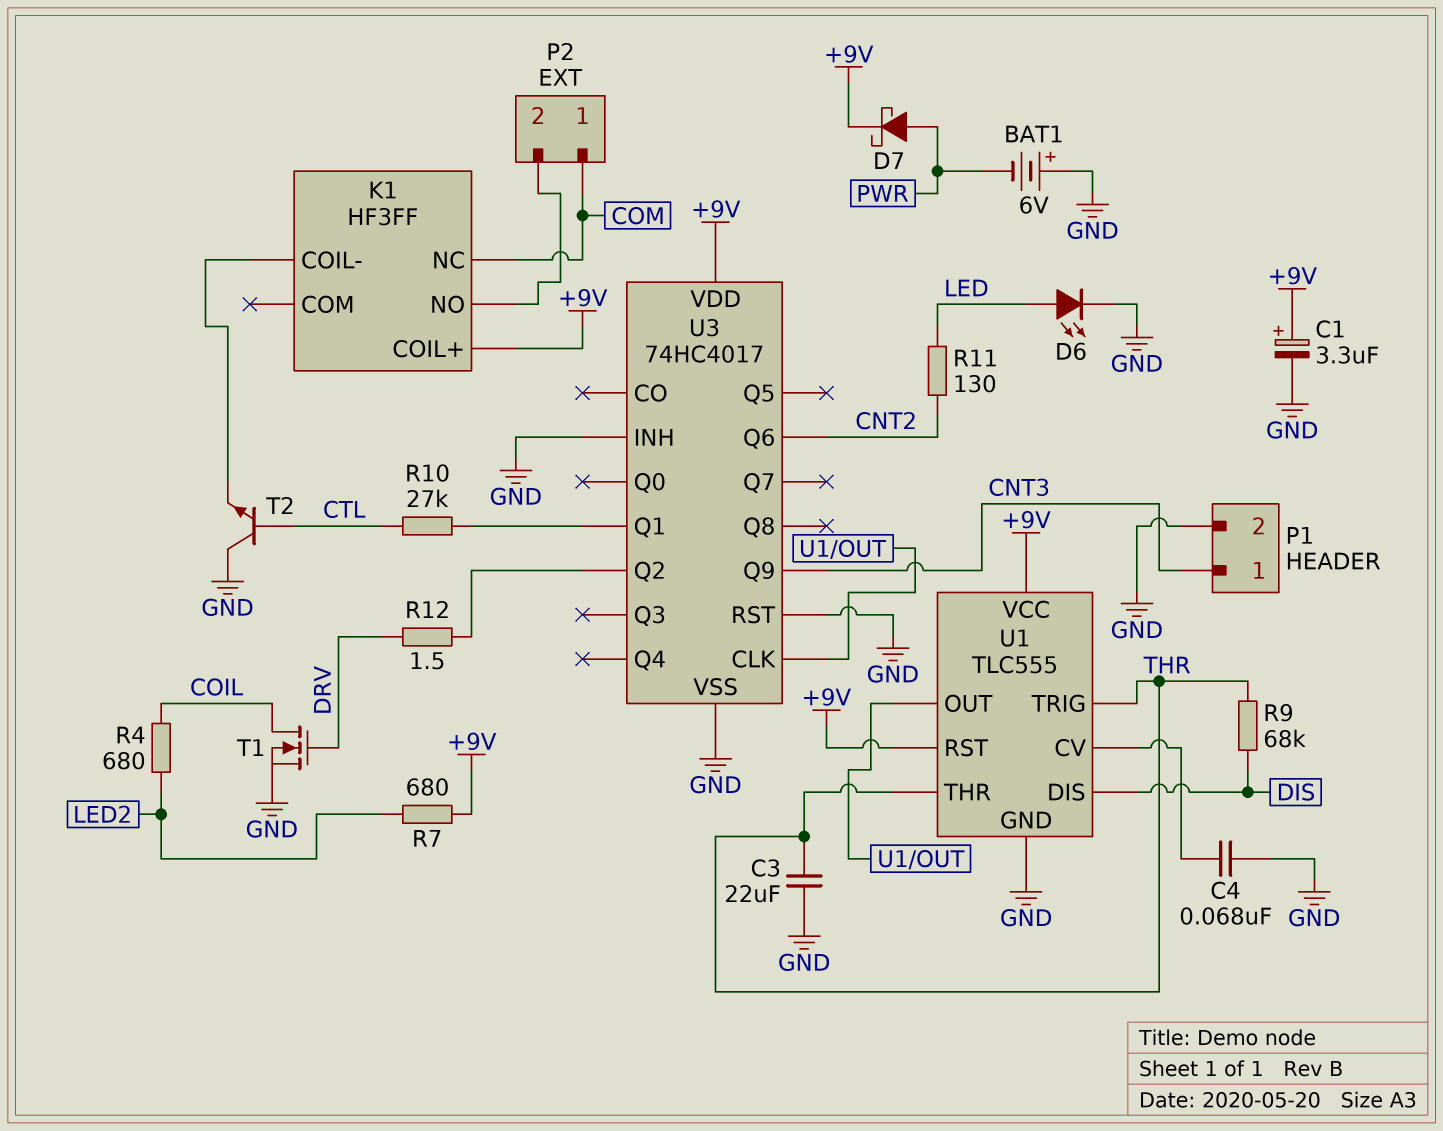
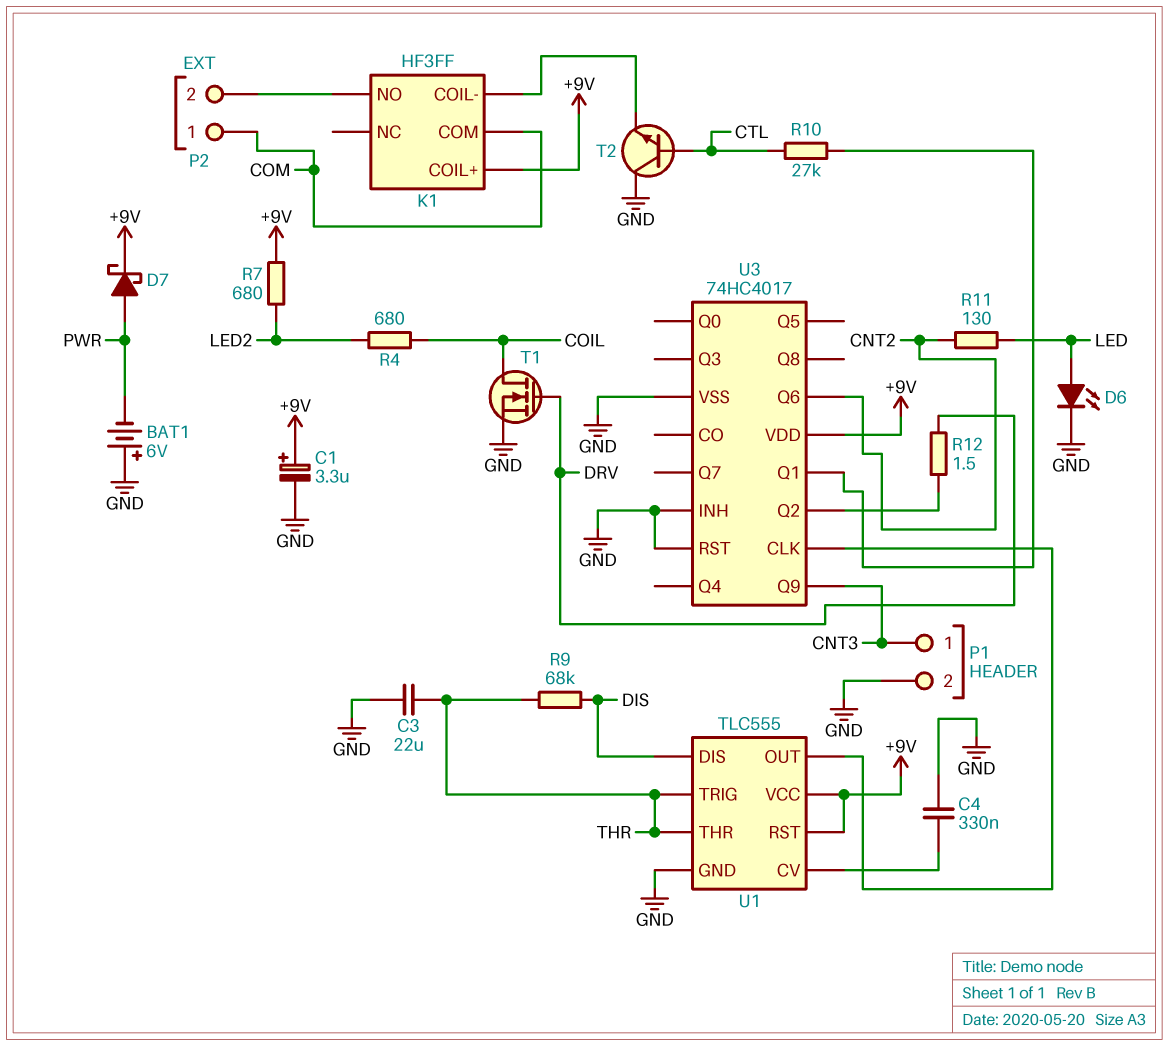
C4: 68nF (GND, U1/CV) -> 330nF (GND, U1/CV)
K1 pin COM: none -> COM
K1 pin NC: COM -> none

